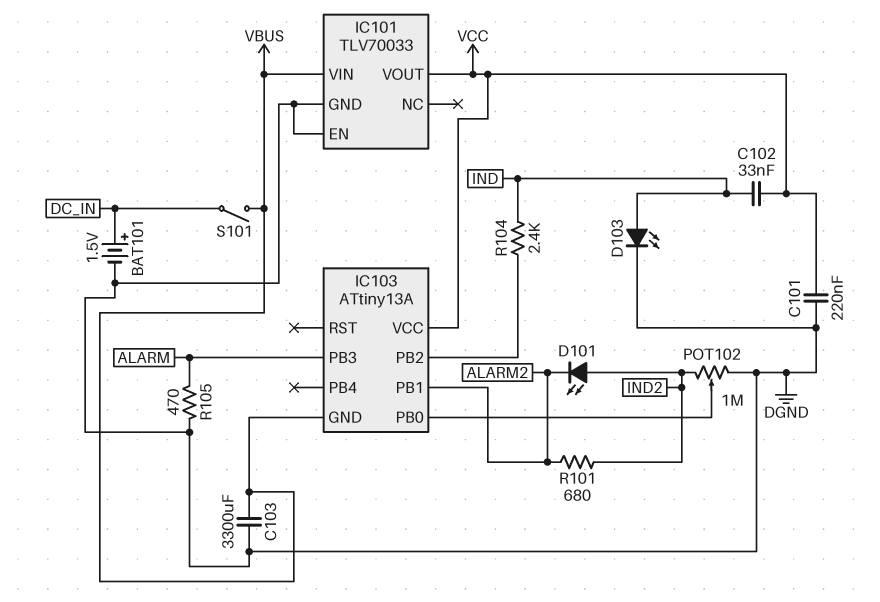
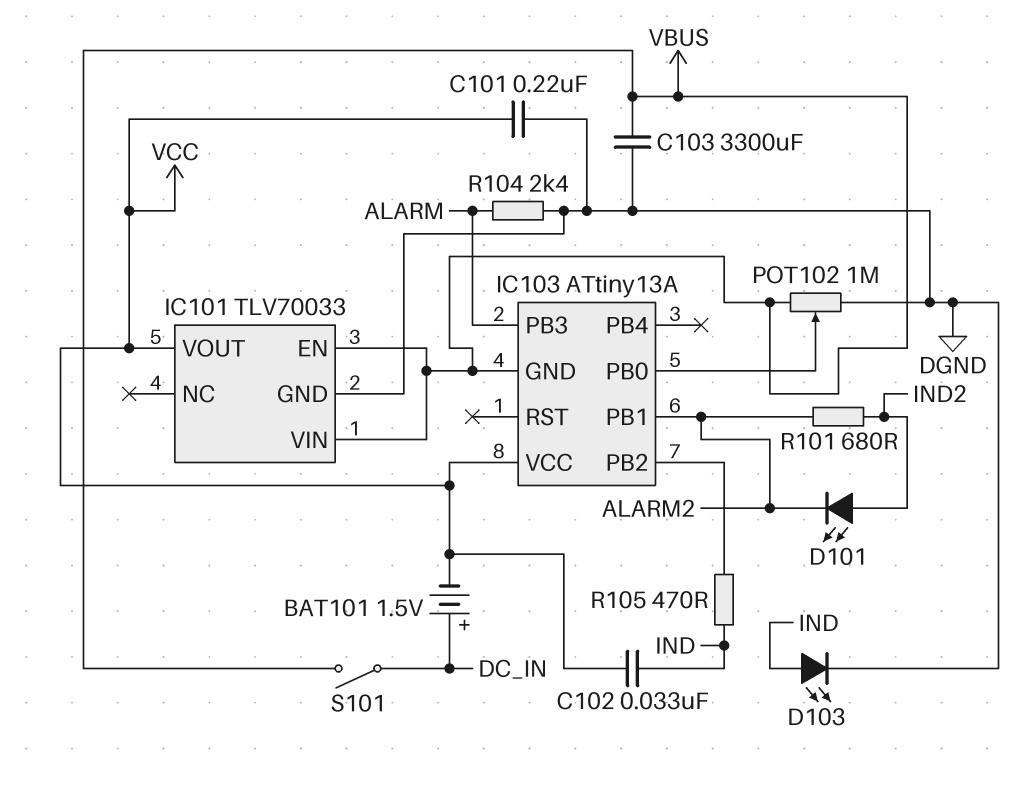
BAT101: 1.5V (plus DC_IN, minus DGND) -> 1.5V (plus DC_IN, minus VCC)
IC101 pin EN: DGND -> VBUS
POT102: 1M (DGND, IND2, wiper IC103/PB0) -> 1M (DGND, VBUS, wiper IC103/PB0)
R104: 2.4k (IC103/PB2, IND) -> 2.4k (ALARM, DGND)
R105: 470 (ALARM, DGND) -> 470 (IC103/PB2, IND)

